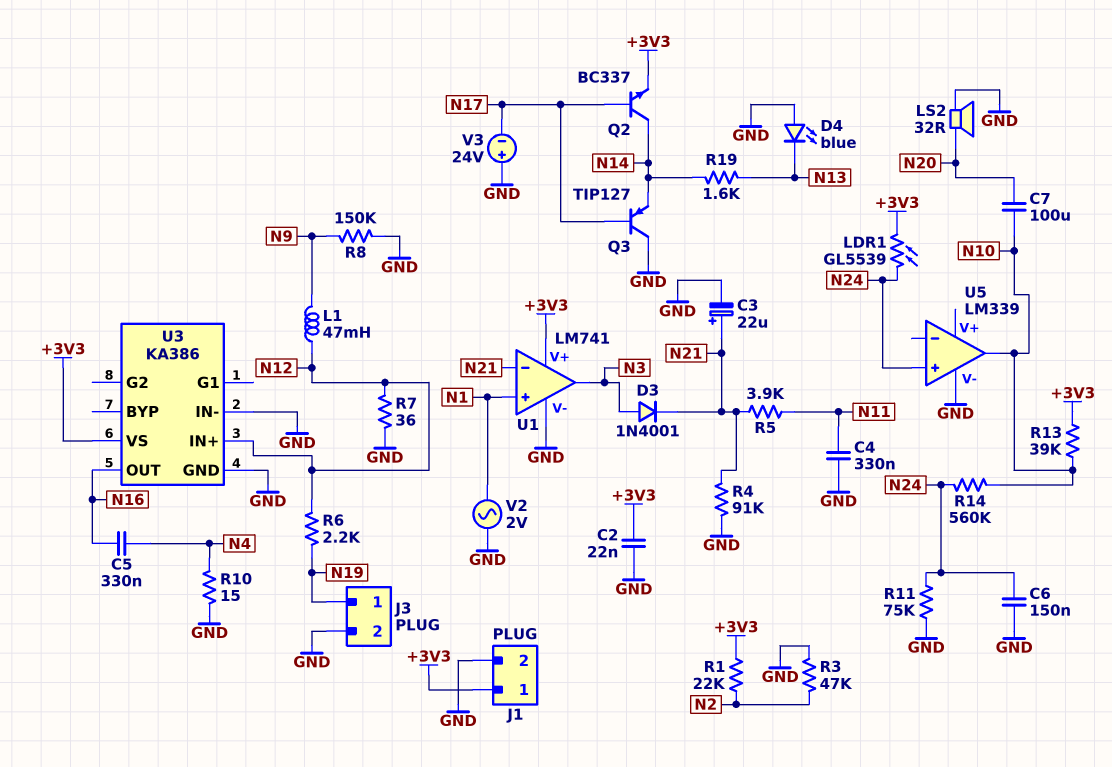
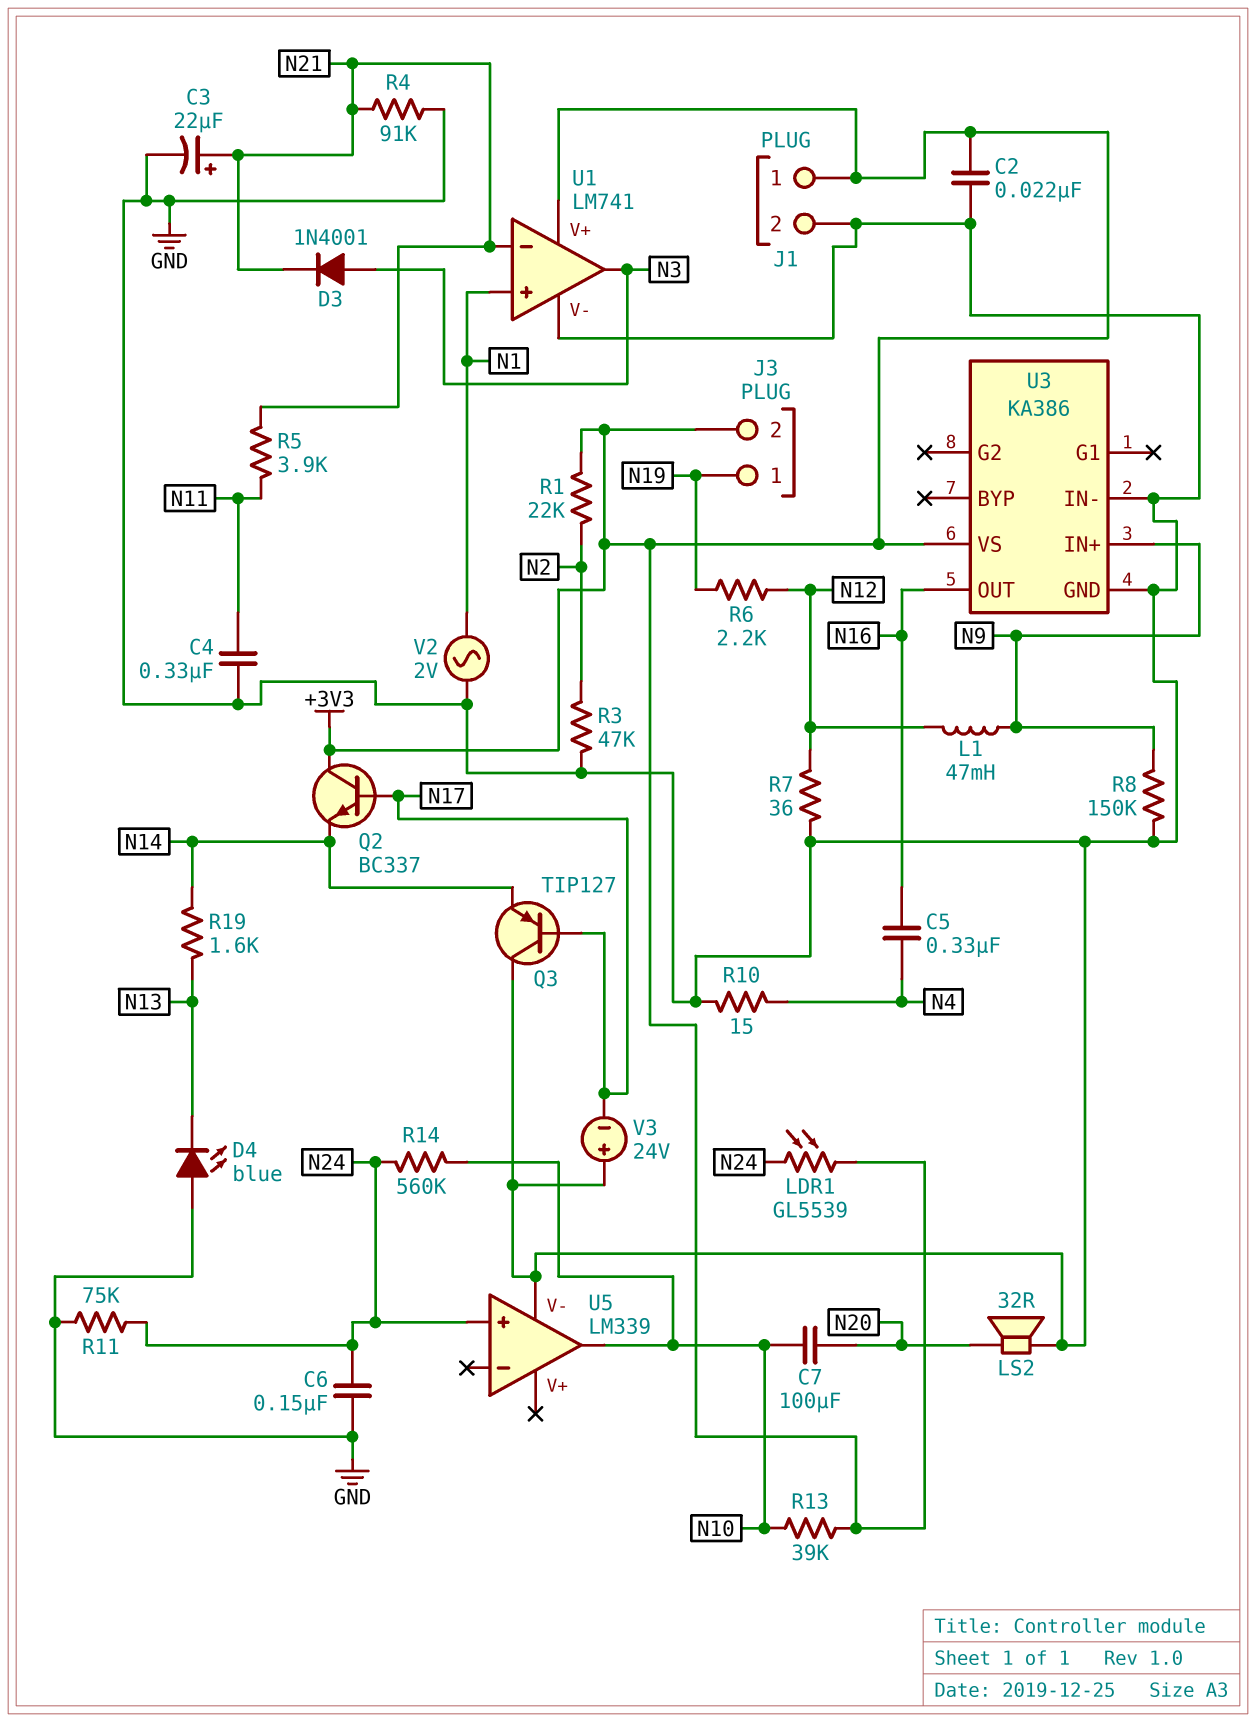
J3 pin 2: GND -> +3V3
Q2: NPN BC337 (B N17, C N14, E +3V3) -> NPN BC337 (B N17, C +3V3, E N14)
U3 pin IN+: N12 -> N9

